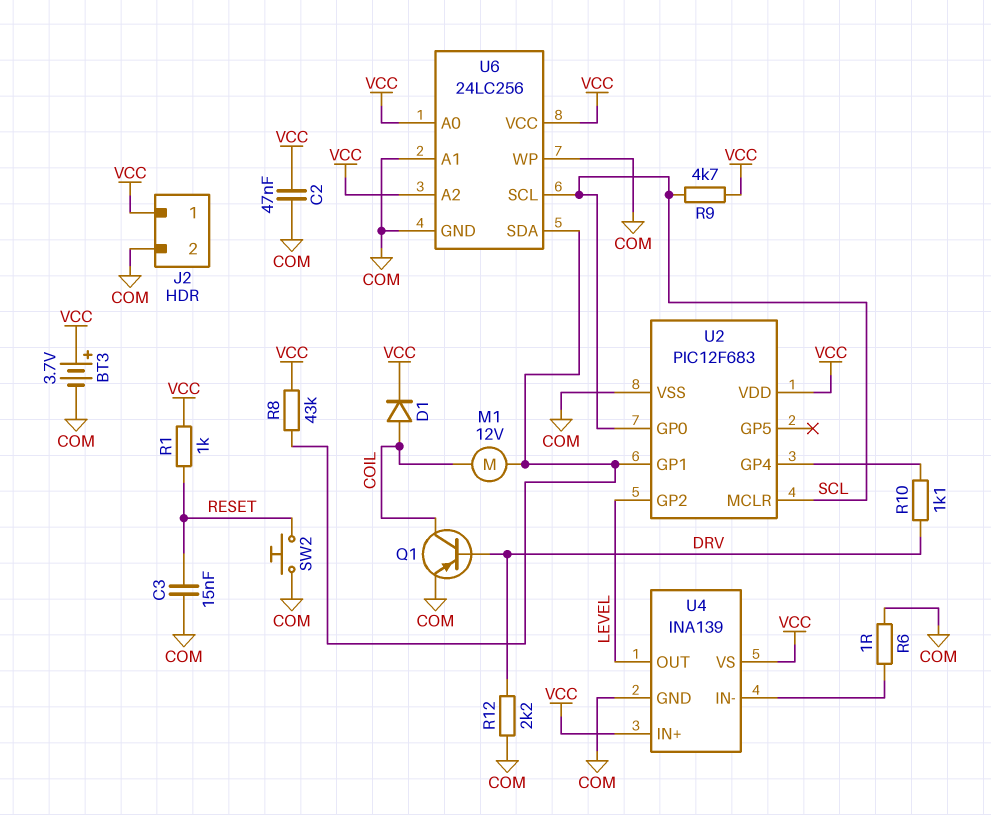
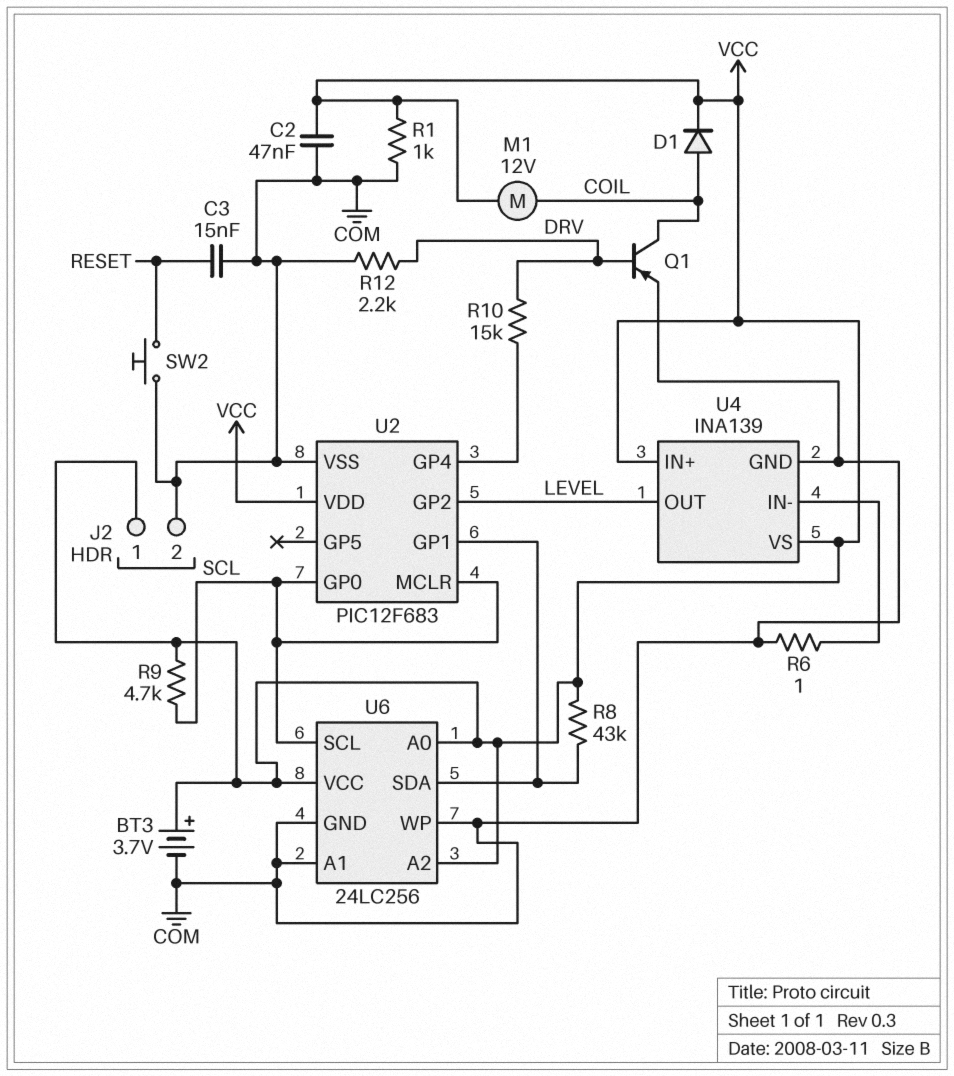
M1: motor 12V (COIL, U2/GP1) -> motor 12V (COIL, VCC)
R1: 1k (RESET, VCC) -> 1k (COM, VCC)
R10: 1.1k (DRV, U2/GP4) -> 15k (DRV, U2/GP4)

